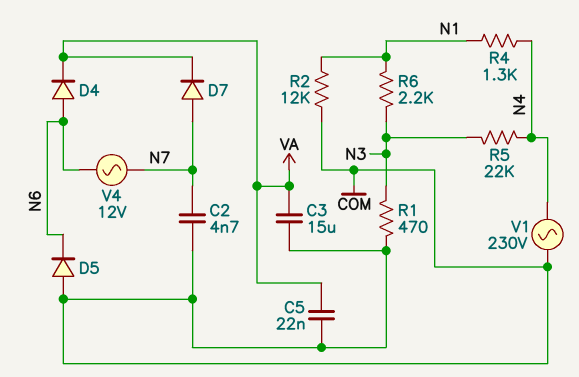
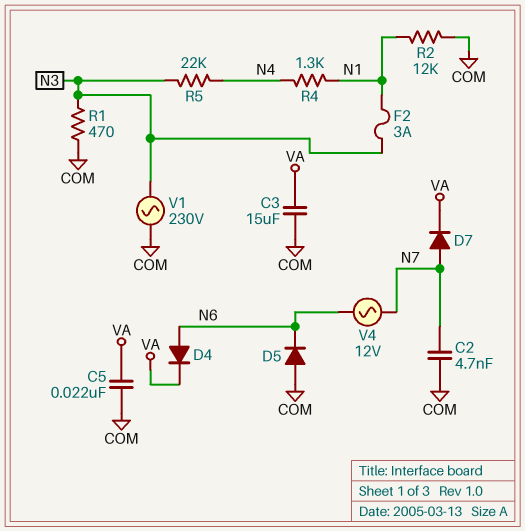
F2: none -> 3A (N1, N3)
R6: 2.2k (N1, N3) -> none
V1: AC 230V (COM, N4) -> AC 230V (COM, N3)

